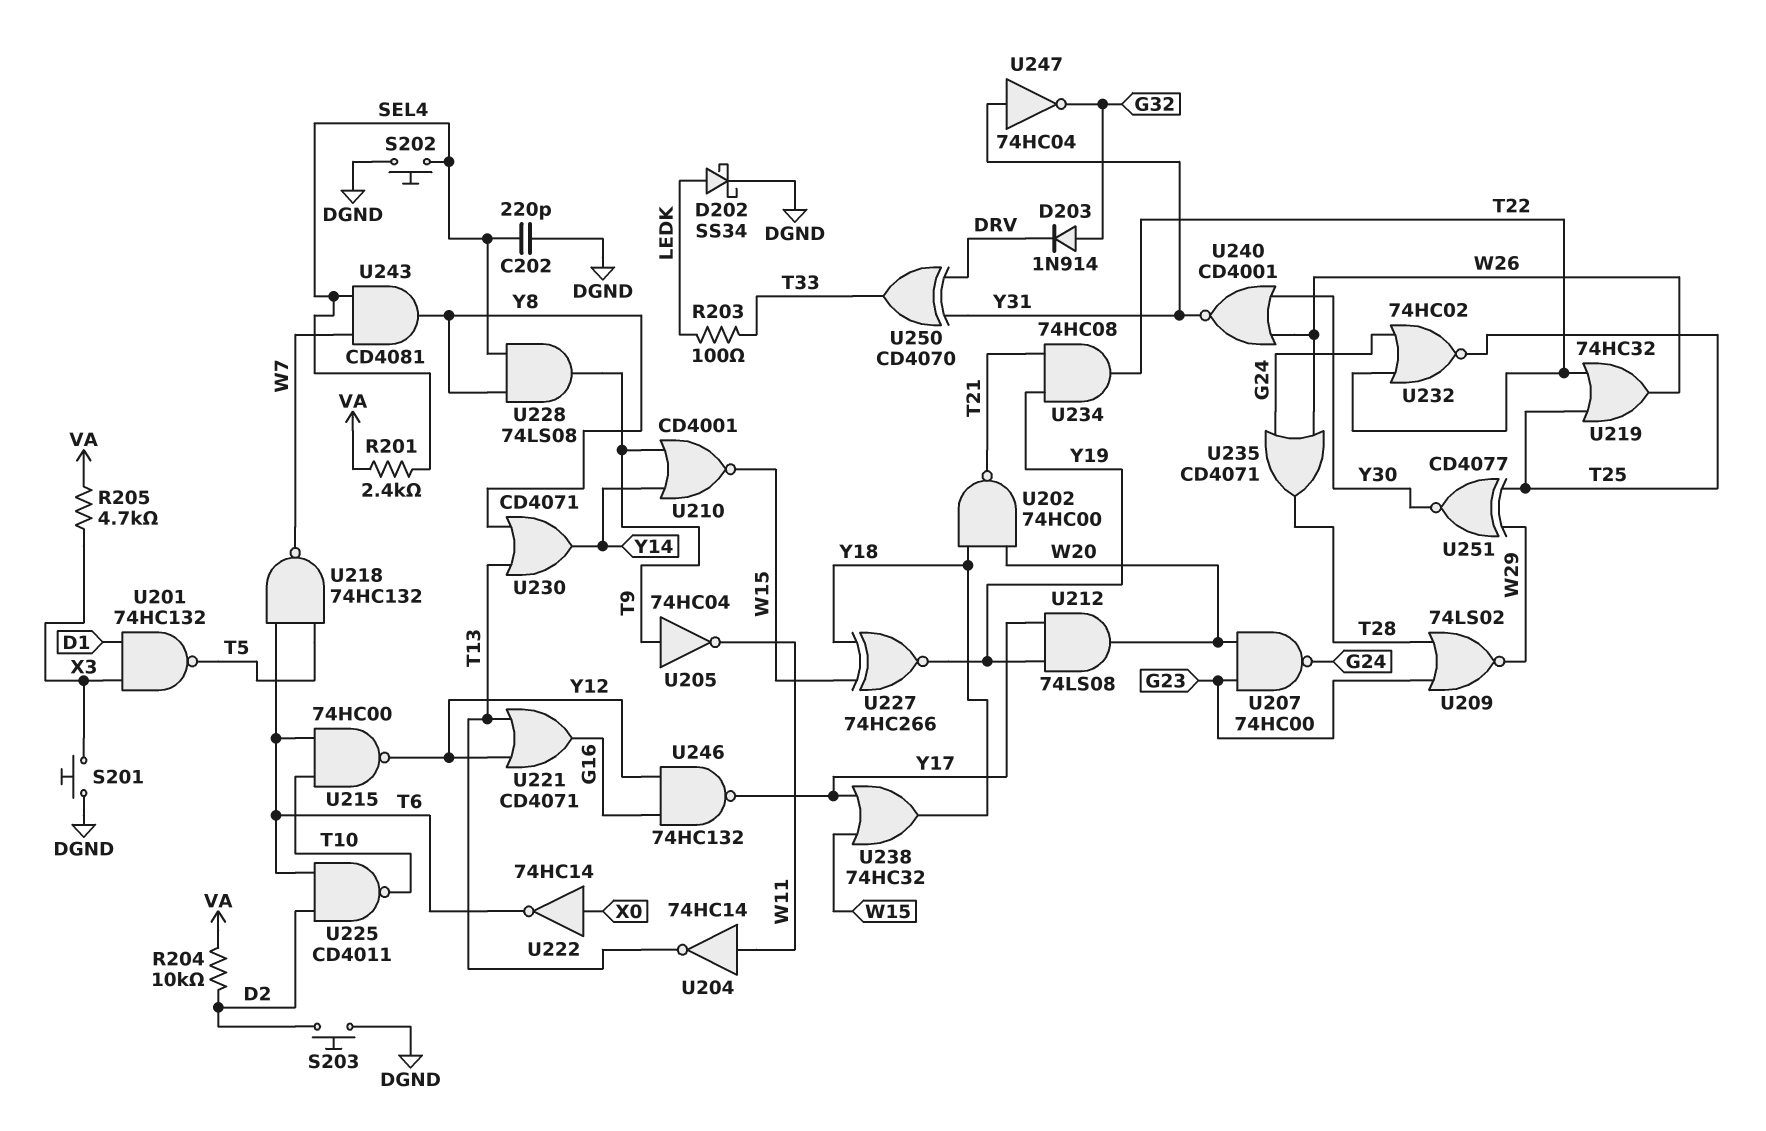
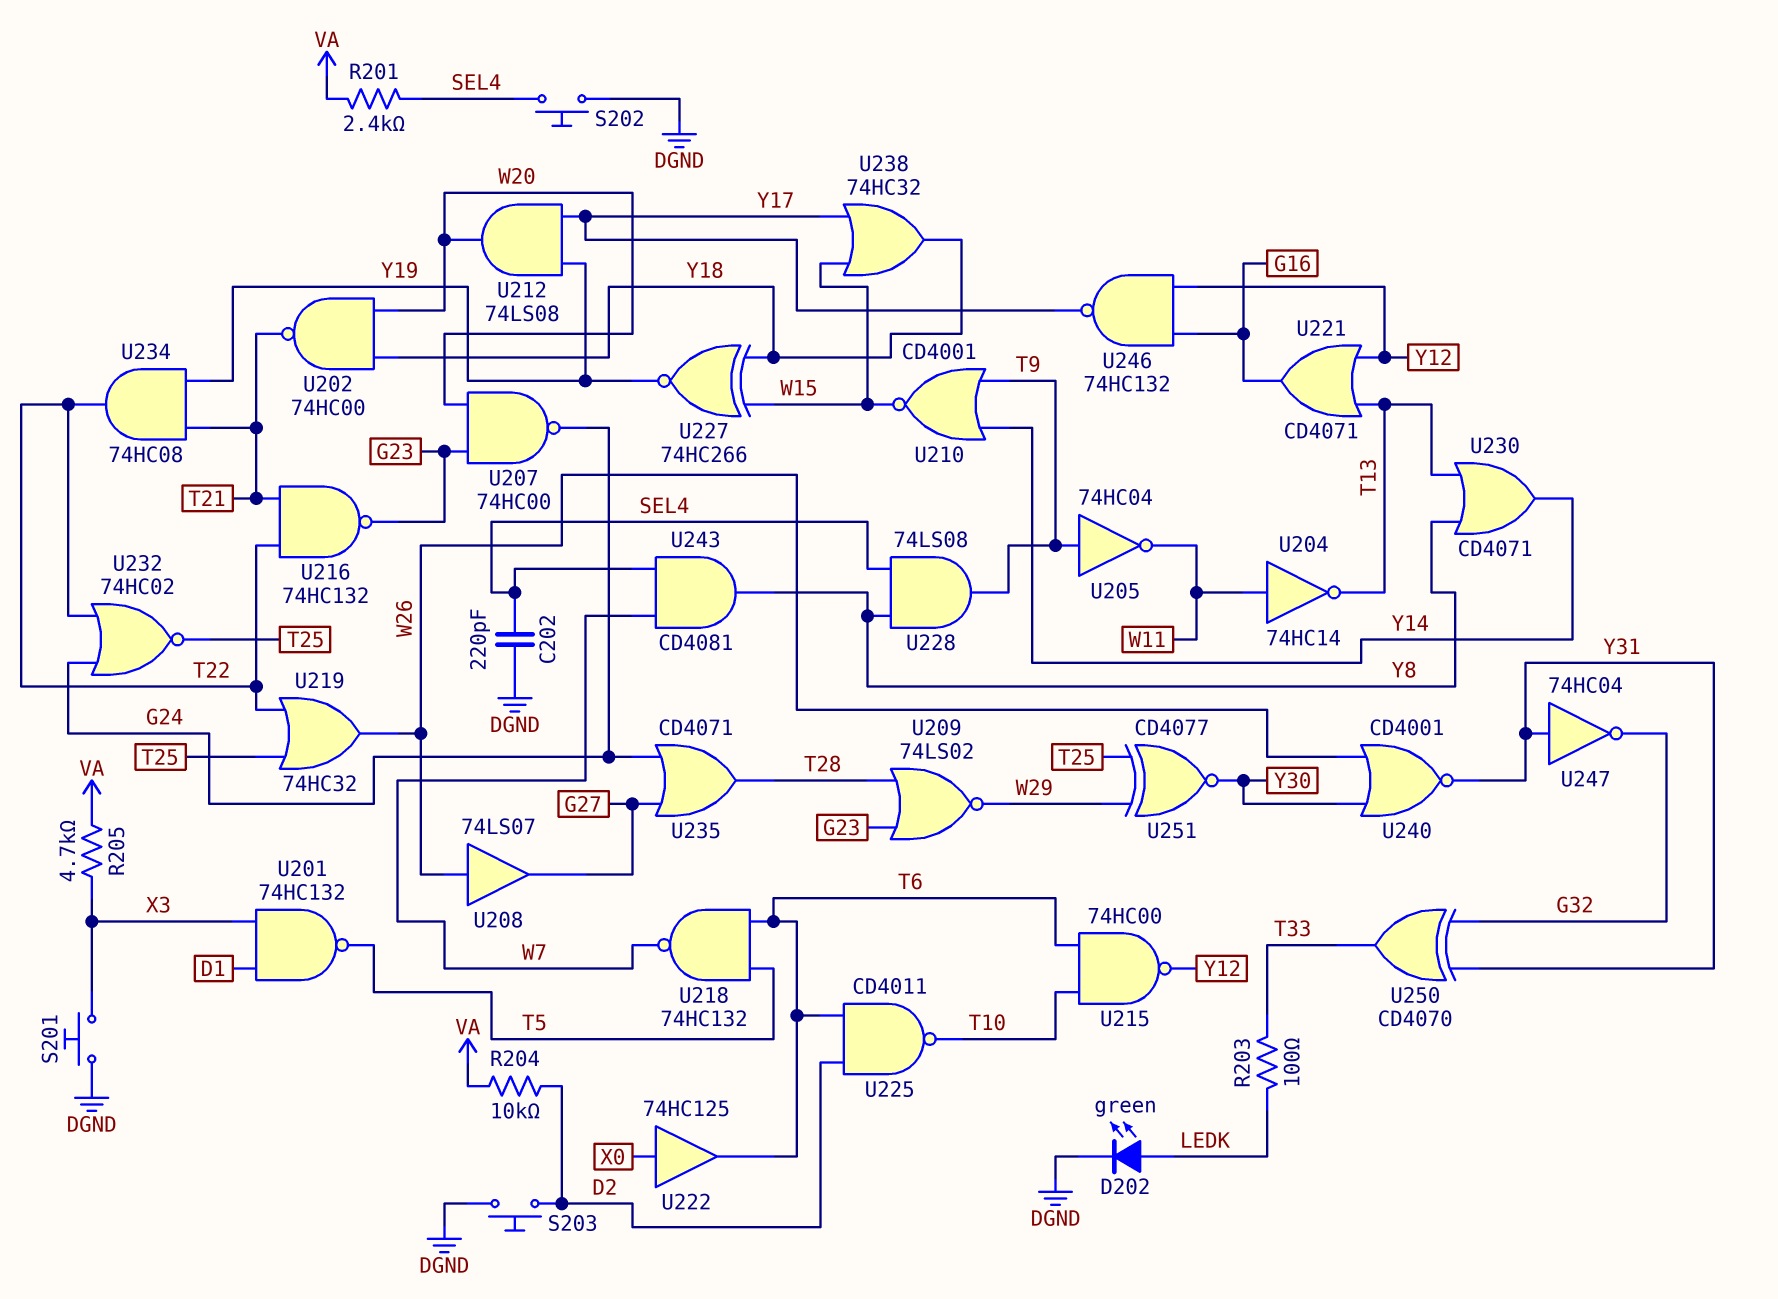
D202: schottky SS34 (A LEDK, K DGND) -> LED green (A LEDK, K DGND)
D203: diode 1N914 (A G32, K DRV) -> none
U208: none -> buffer 74LS07 (in W26, out G27)
U216: none -> NAND 74HC132 (in T21, in T22, out G23)
U222: NOT 74HC14 (in X0, out T6) -> buffer 74HC125 (in X0, out T6)
U235: OR CD4071 (in G24, in W26, out T28) -> OR CD4071 (in G24, in G27, out T28)
U250: XOR CD4070 (in DRV, in Y31, out T33) -> XOR CD4070 (in G32, in Y31, out T33)

